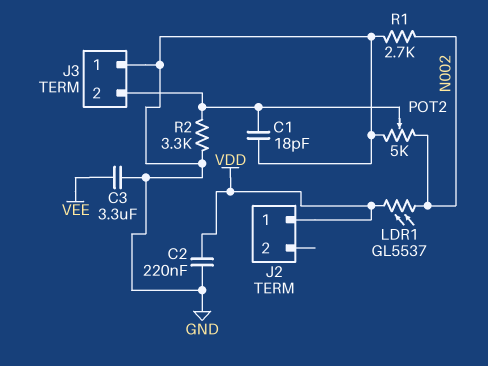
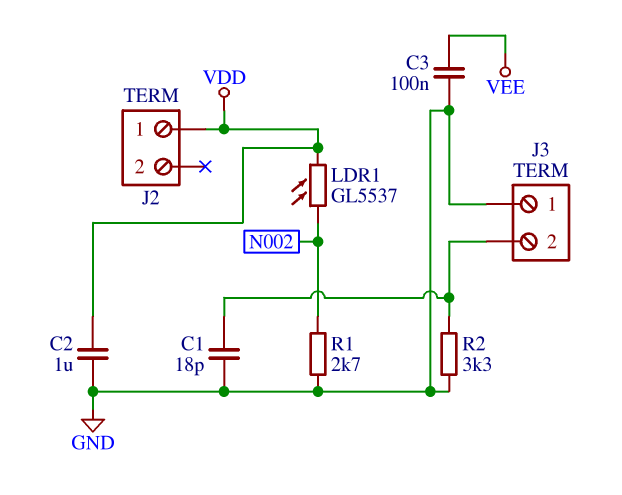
C2: 220nF (GND, VDD) -> 1uF (GND, VDD)
C3: 3.3uF (GND, VEE) -> 100nF (GND, VEE)
POT2: 5k (GND, N002, wiper J3/2) -> none

